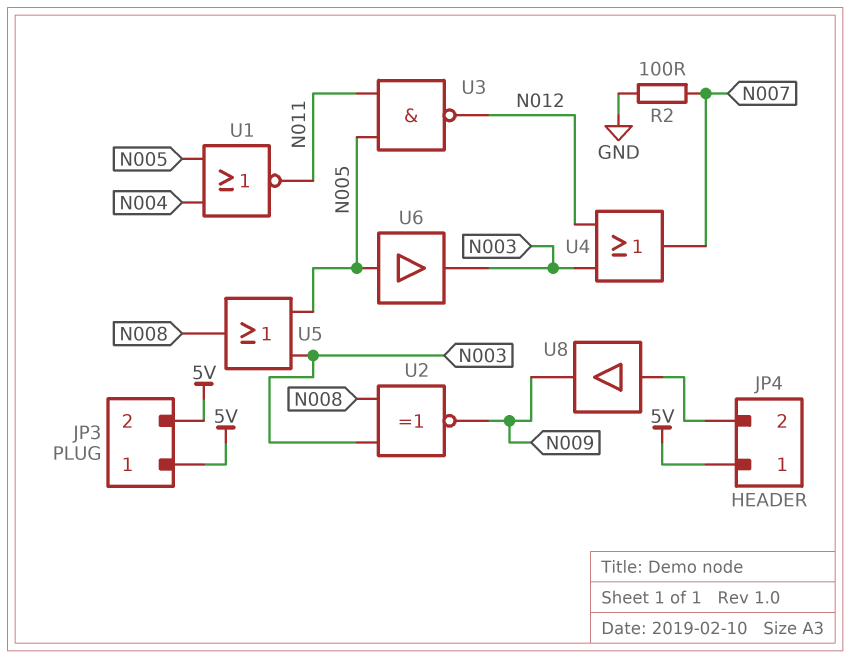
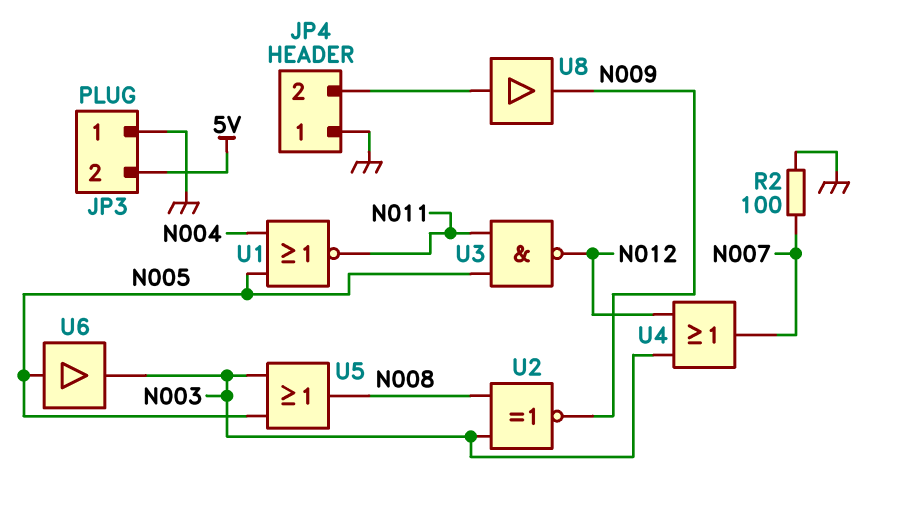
JP3 pin 1: 5V -> GND
JP4 pin 1: 5V -> GND

